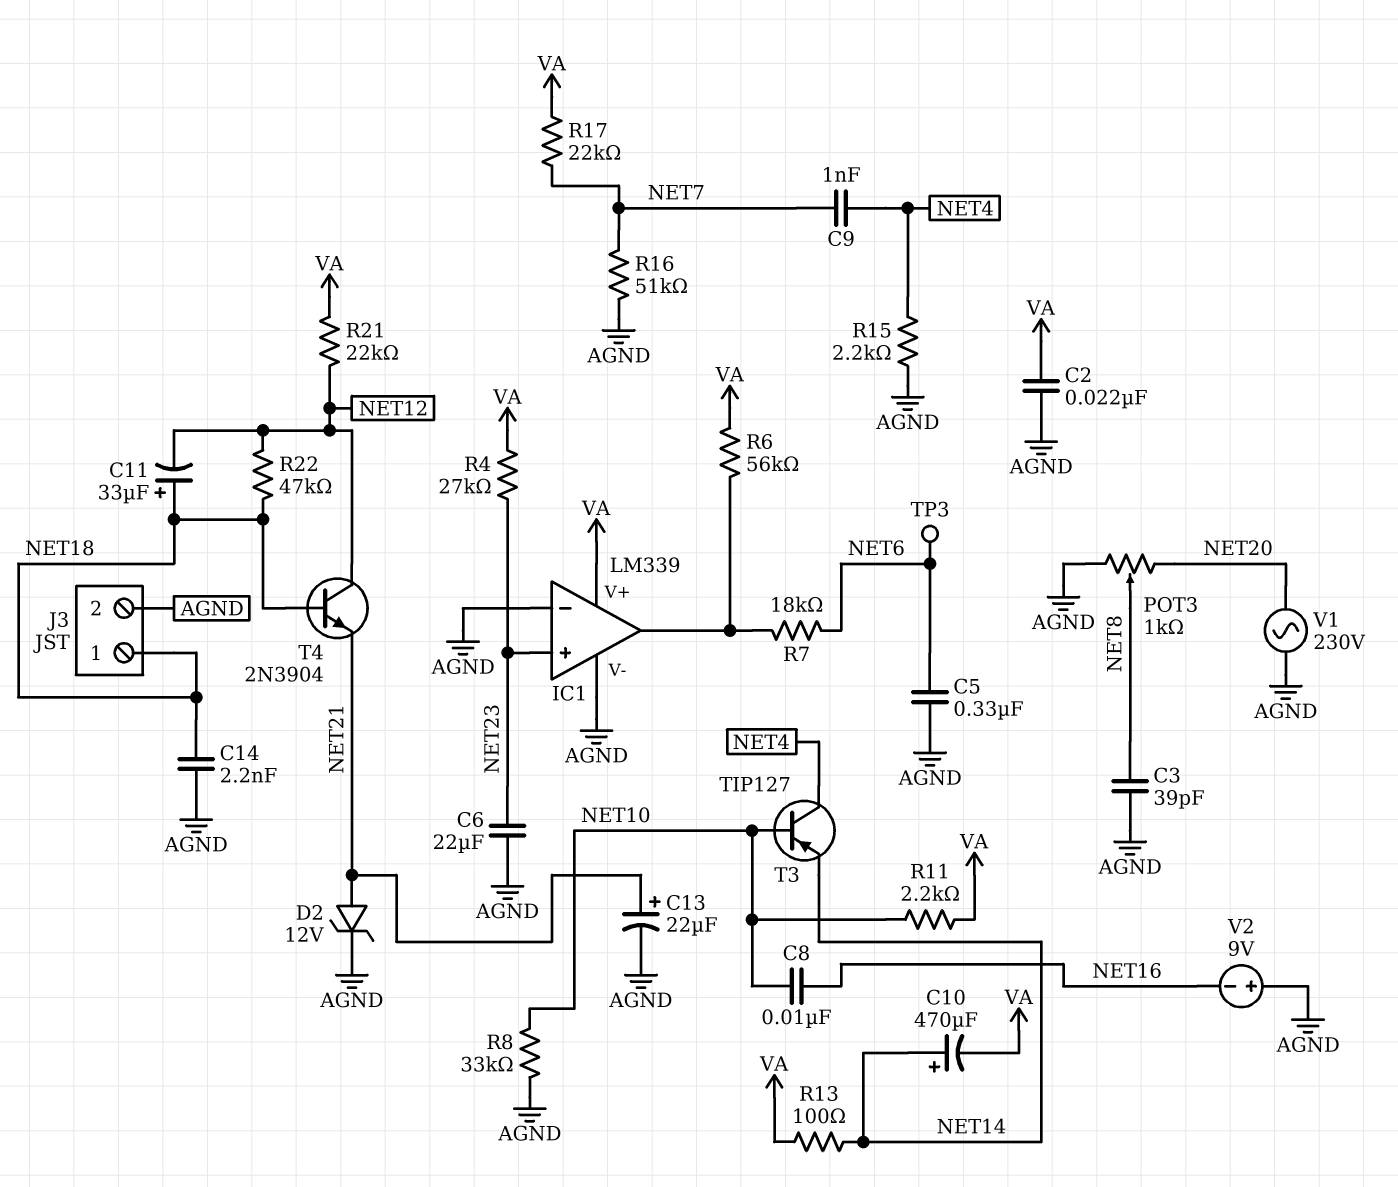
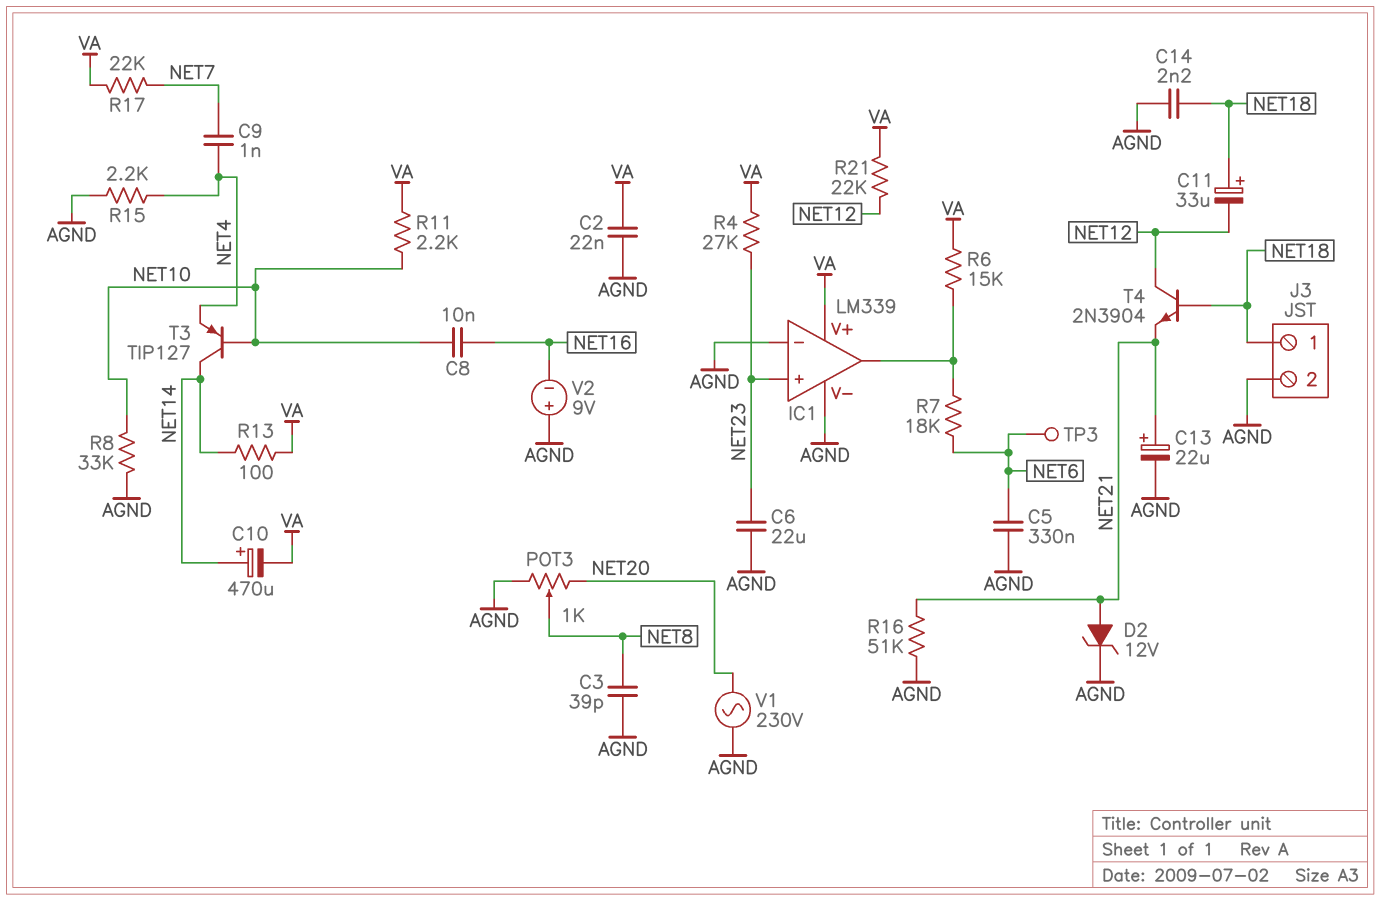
R6: 56k (IC1/out, VA) -> 15k (IC1/out, VA)
R16: 51k (AGND, NET7) -> 51k (AGND, NET21)
R22: 47k (NET12, NET18) -> none
T3: PNP TIP127 (B NET10, C NET4, E NET14) -> PNP TIP127 (B NET10, C NET14, E NET4)

